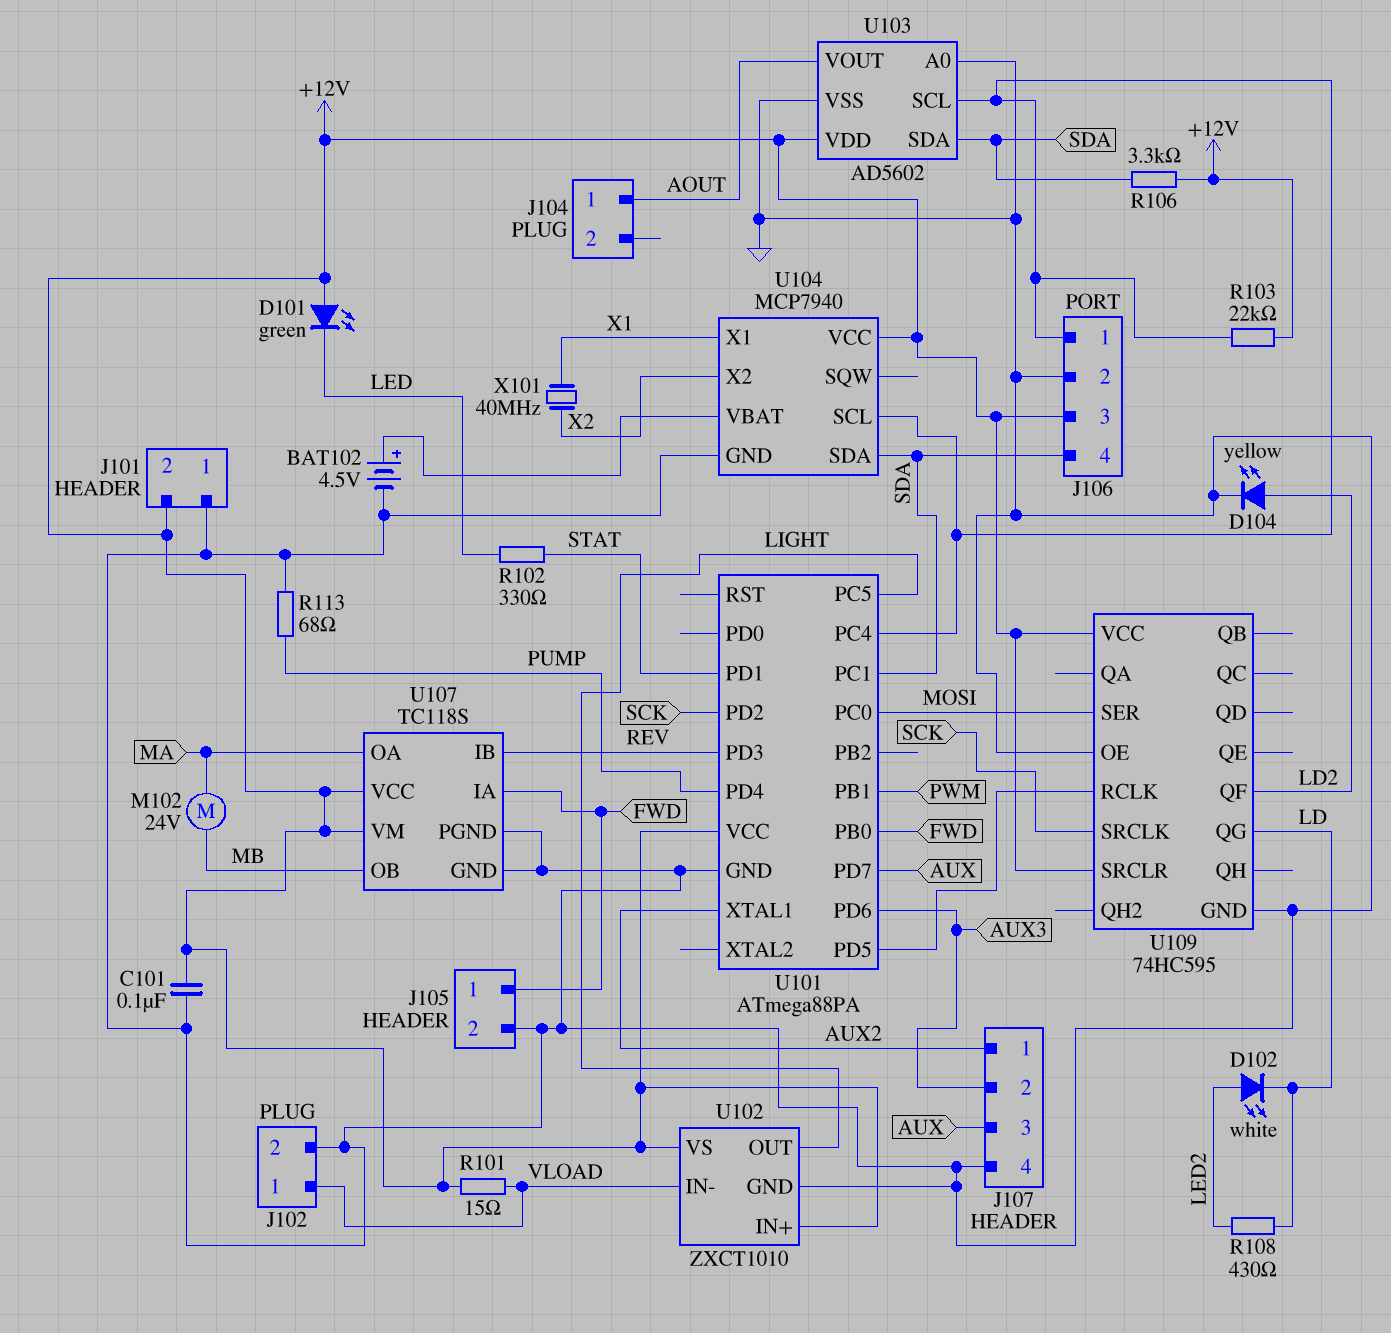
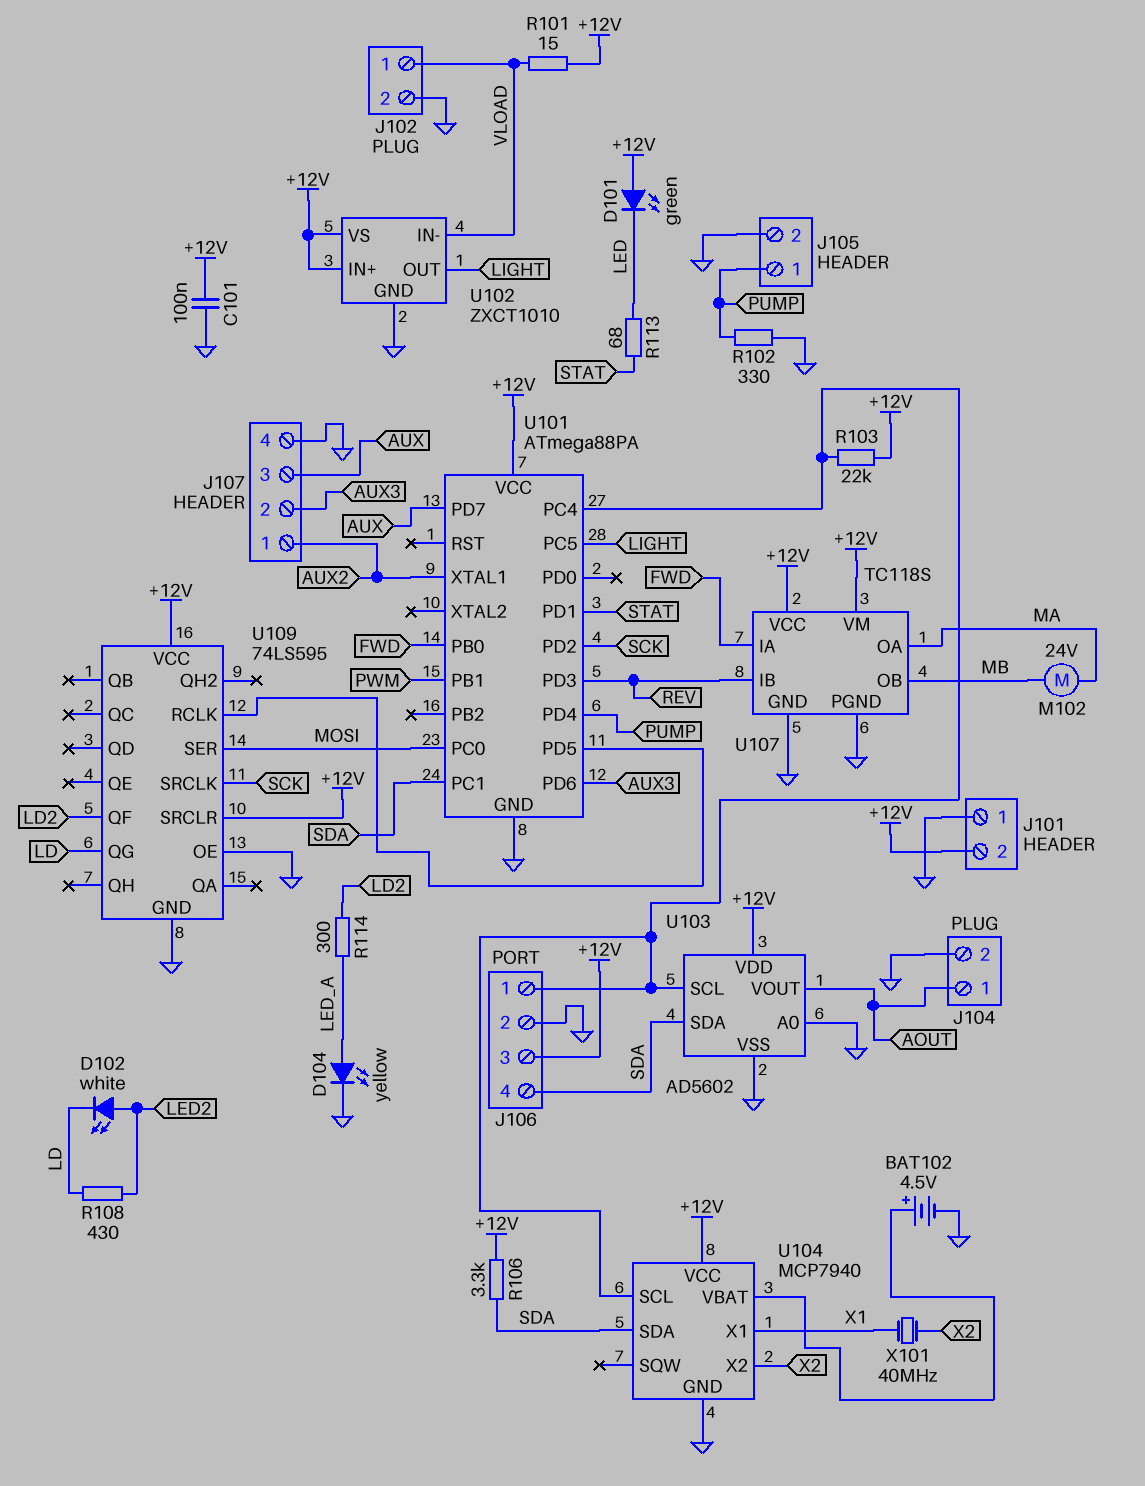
D104: LED yellow (A LD2, K GND) -> LED yellow (A LED_A, K GND)
J104 pin 2: none -> GND
J105 pin 1: FWD -> PUMP
R102: 330 (LED, STAT) -> 330 (GND, PUMP)
R113: 68 (GND, PUMP) -> 68 (LED, STAT)
R114: none -> 300 (LD2, LED_A)
U109: 74HC595 -> 74LS595

